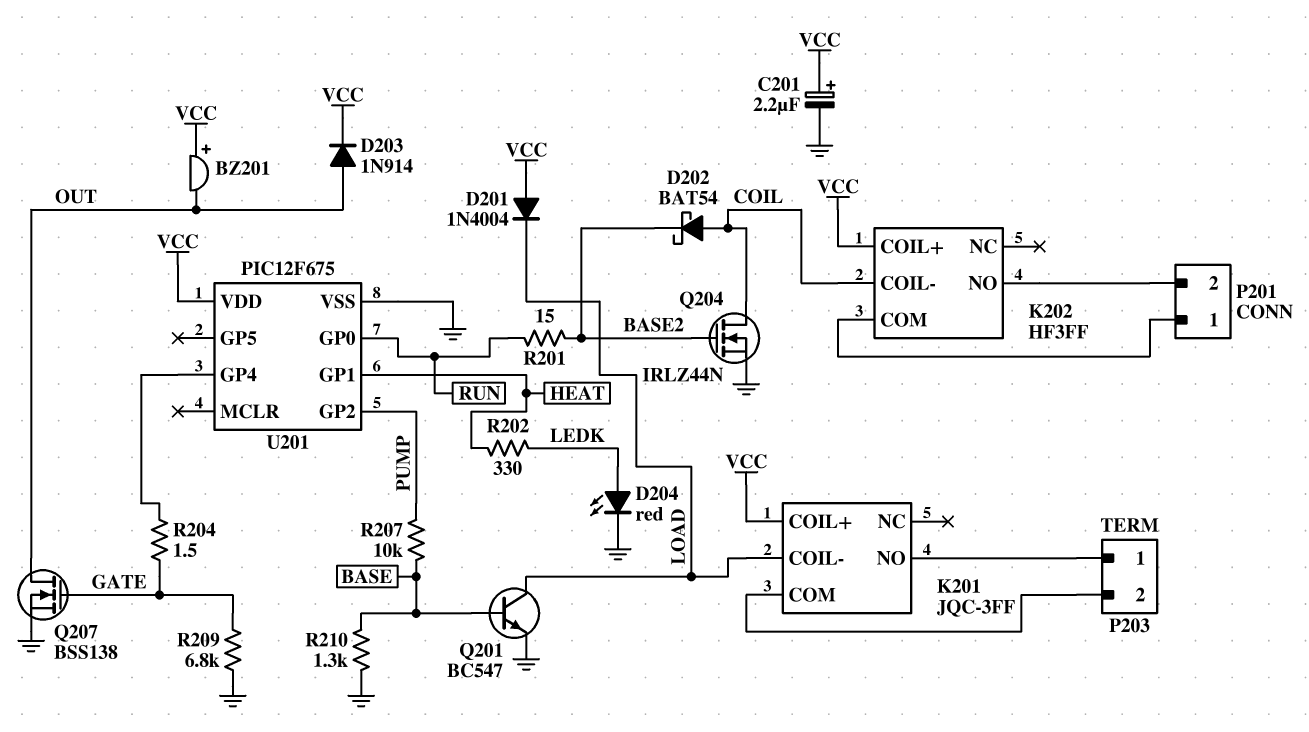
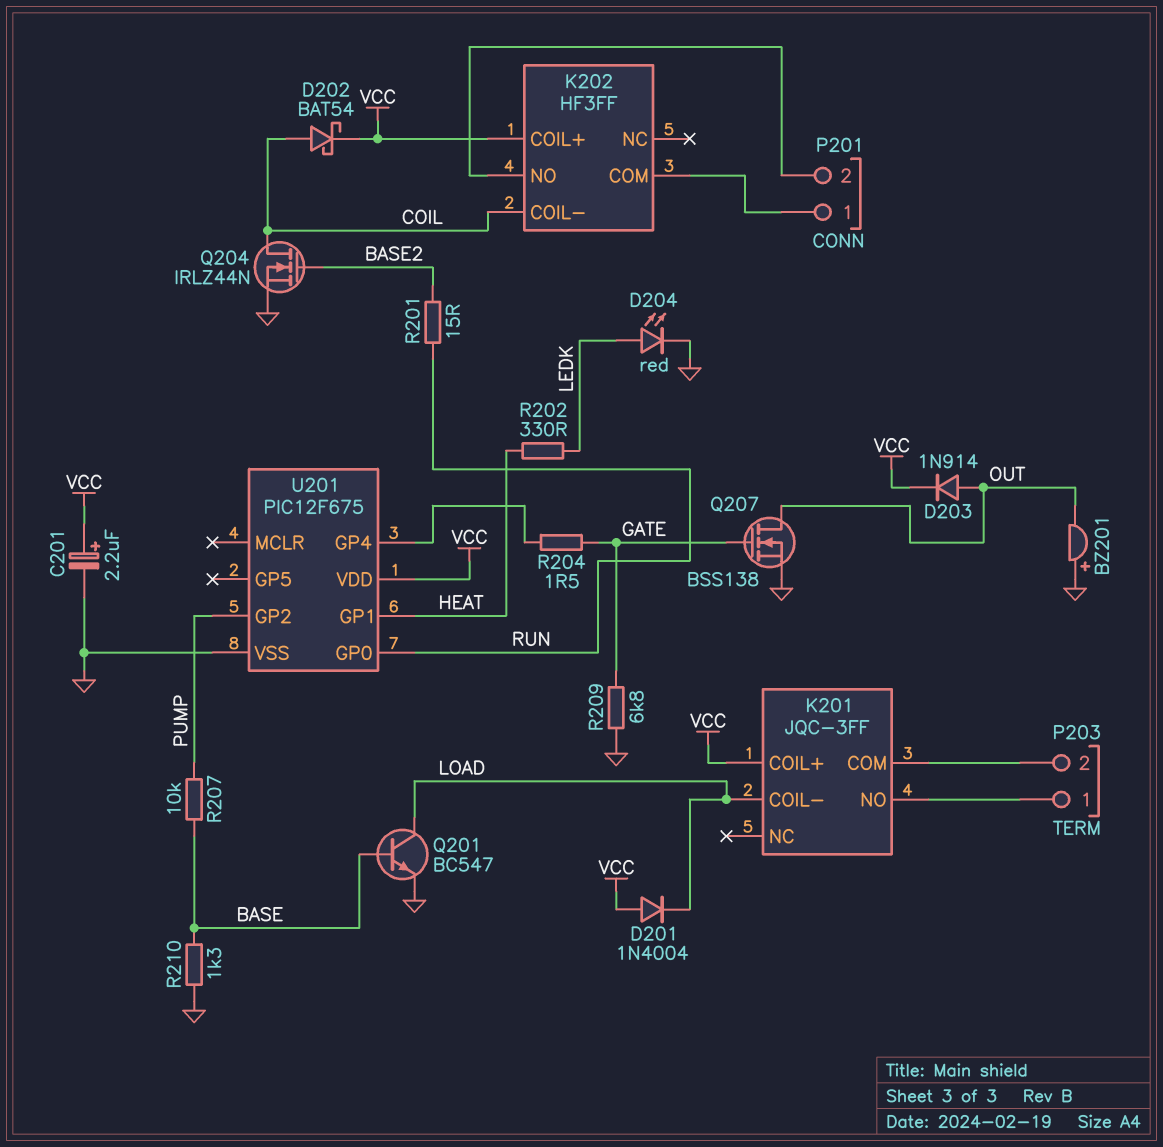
BZ201: buzzer (plus VCC, minus OUT) -> buzzer (plus GND, minus OUT)
D202: schottky BAT54 (A COIL, K BASE2) -> schottky BAT54 (A COIL, K VCC)

